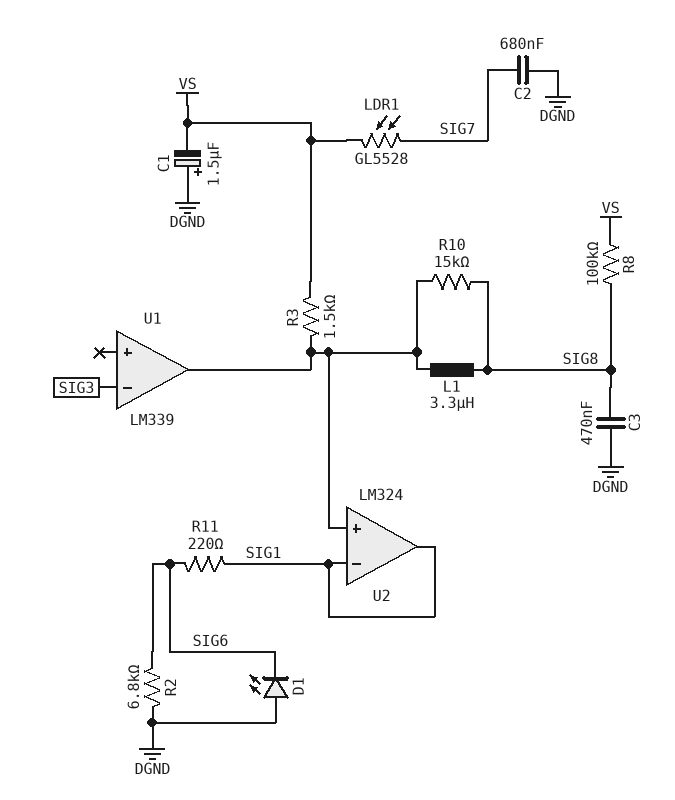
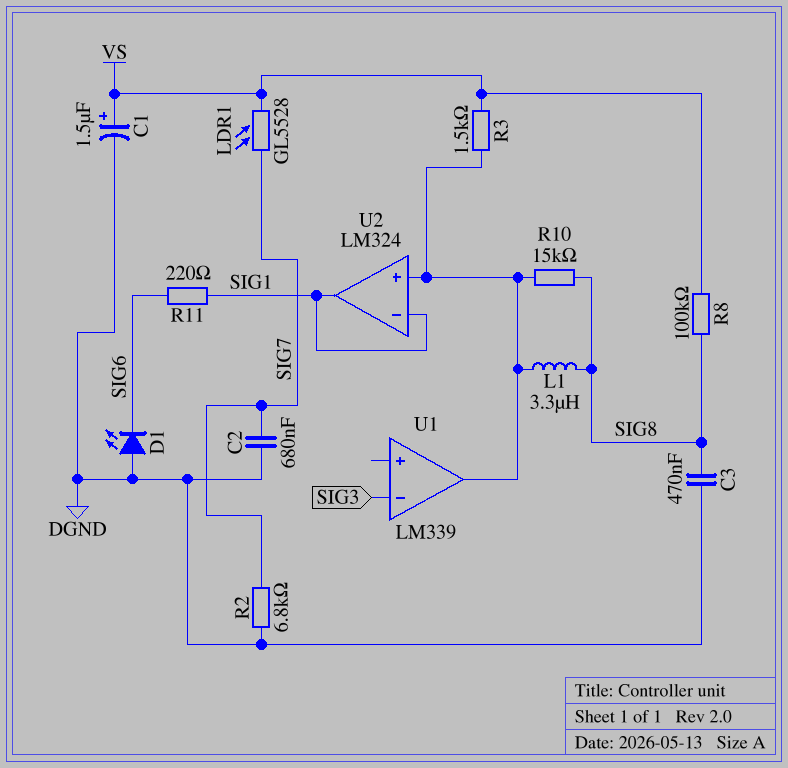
C1: 1.5uF (plus DGND, minus VS) -> 1.5uF (plus VS, minus DGND)
R2: 6.8k (DGND, SIG6) -> 6.8k (DGND, SIG7)

